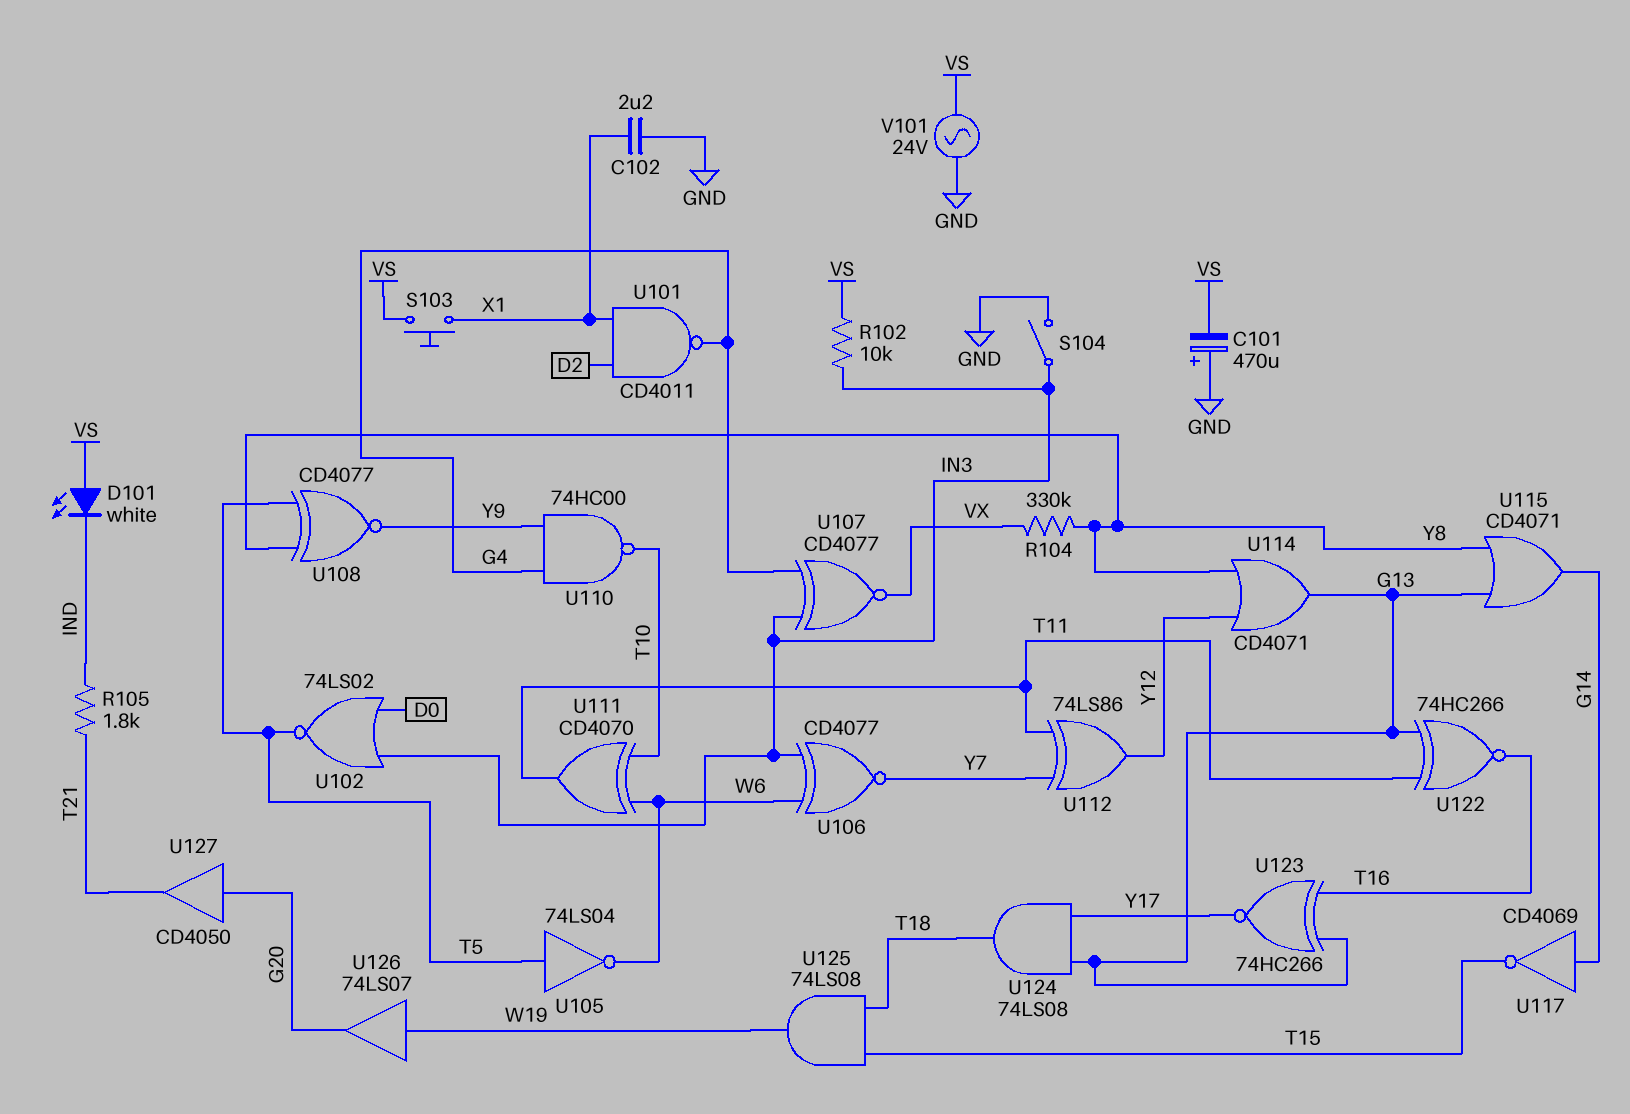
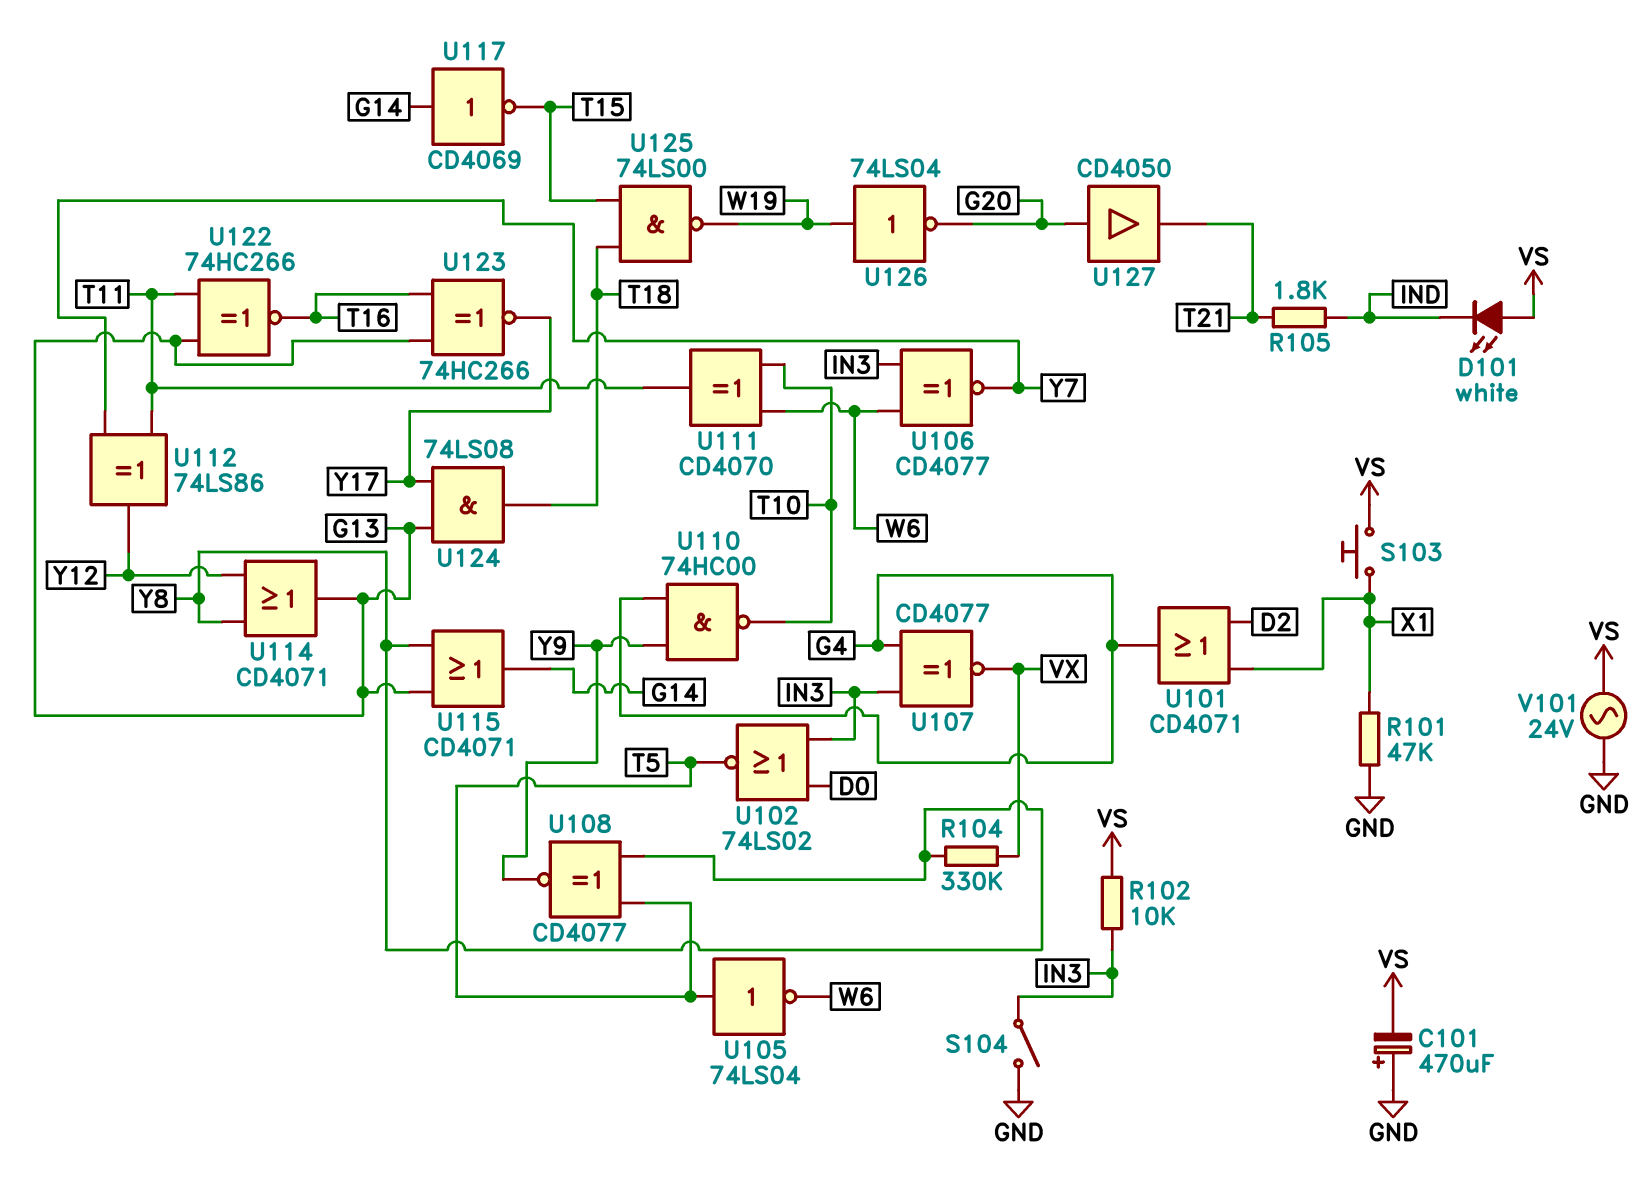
C102: 2.2uF (GND, X1) -> none
R101: none -> 47k (GND, X1)
U101: NAND CD4011 (in D2, in X1, out G4) -> OR CD4071 (in D2, in X1, out G4)
U125: AND 74LS08 (in T15, in T18, out W19) -> NAND 74LS00 (in T15, in T18, out W19)
U126: buffer 74LS07 (in W19, out G20) -> NOT 74LS04 (in W19, out G20)

